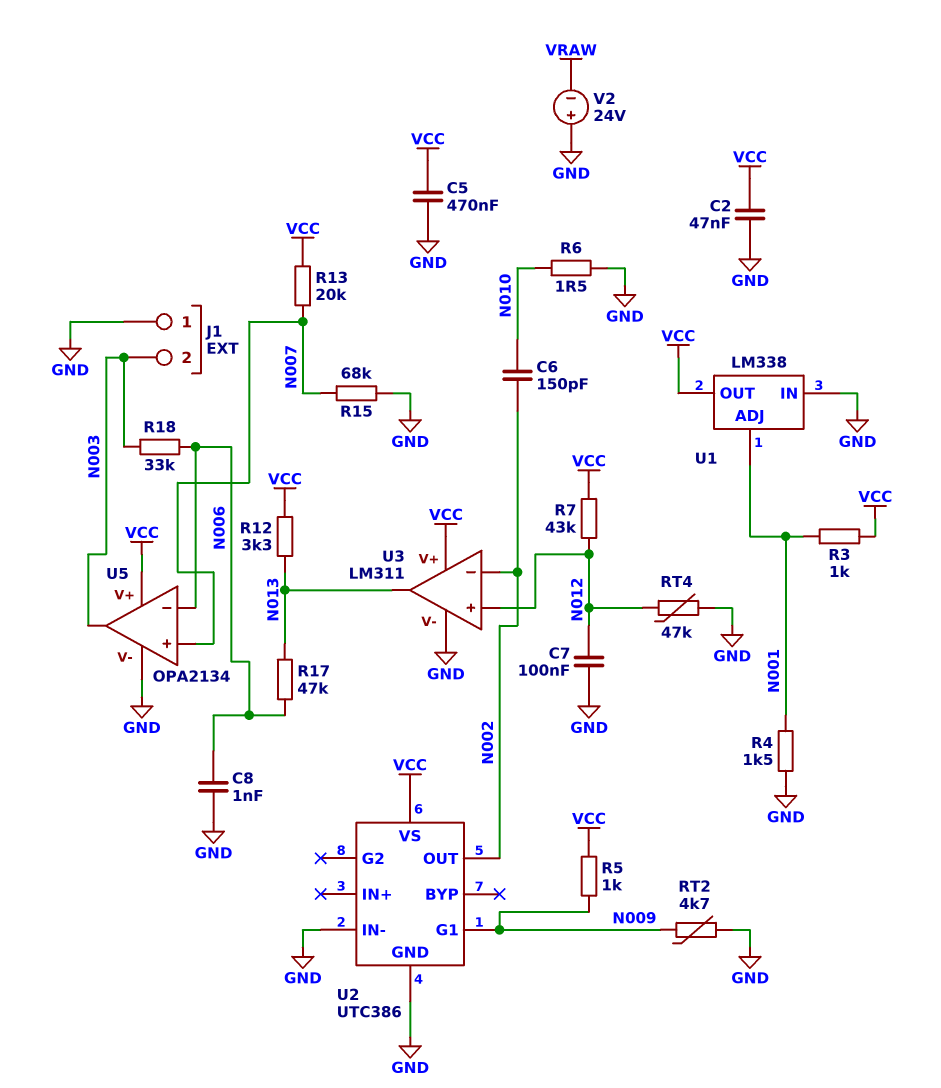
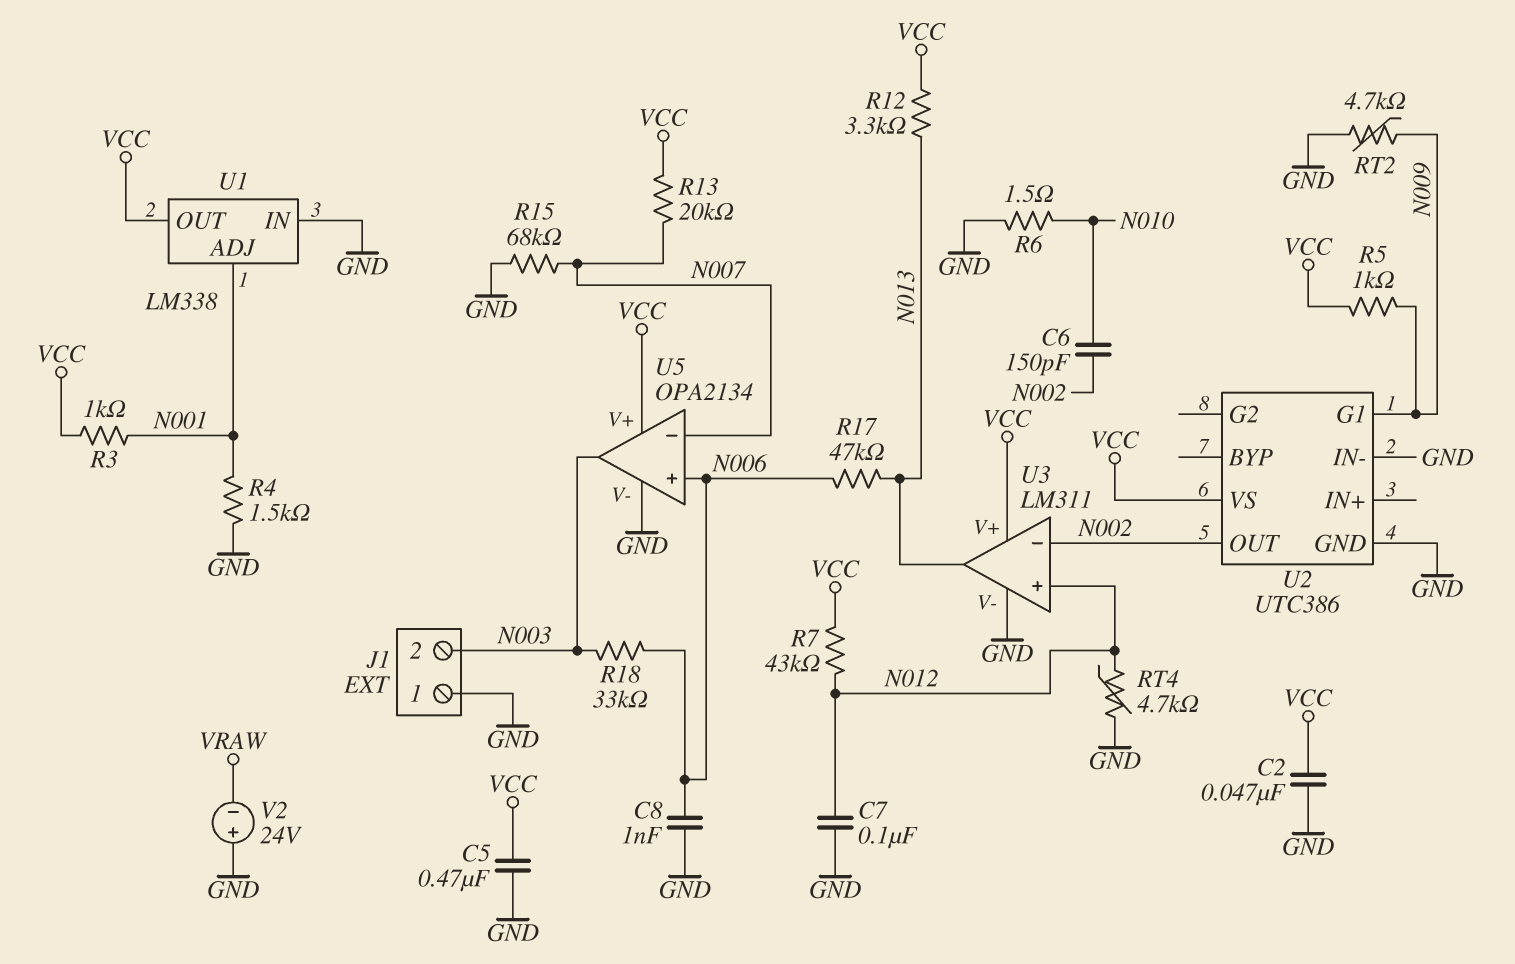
RT4: 47k (GND, N012) -> 4.7k (GND, N012)
U5 pin in+: N007 -> N006
U5 pin in-: N006 -> N007

